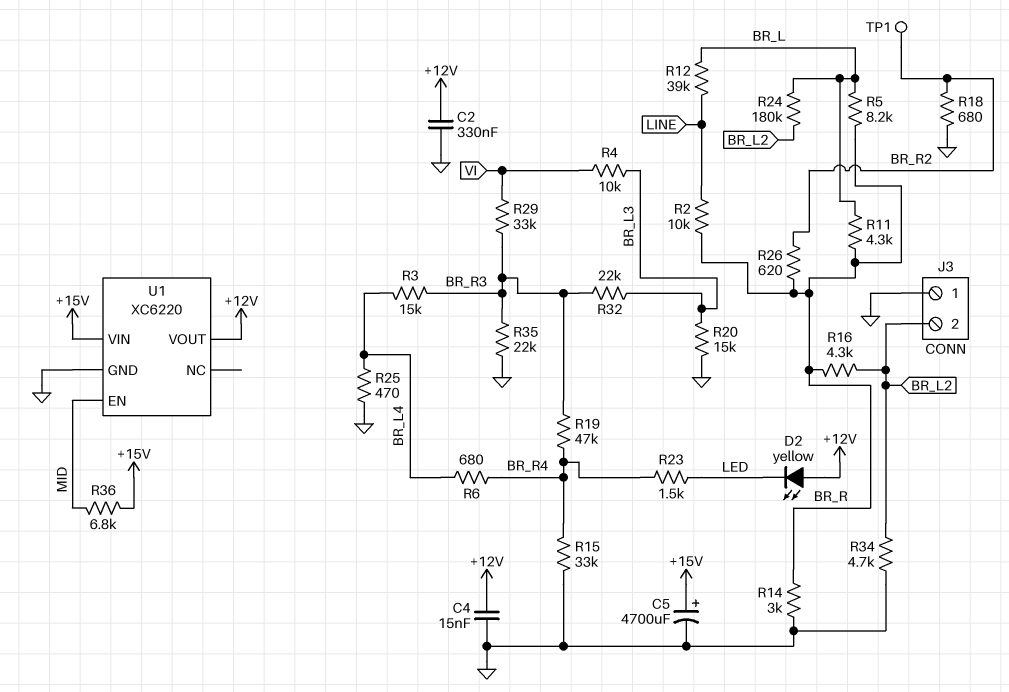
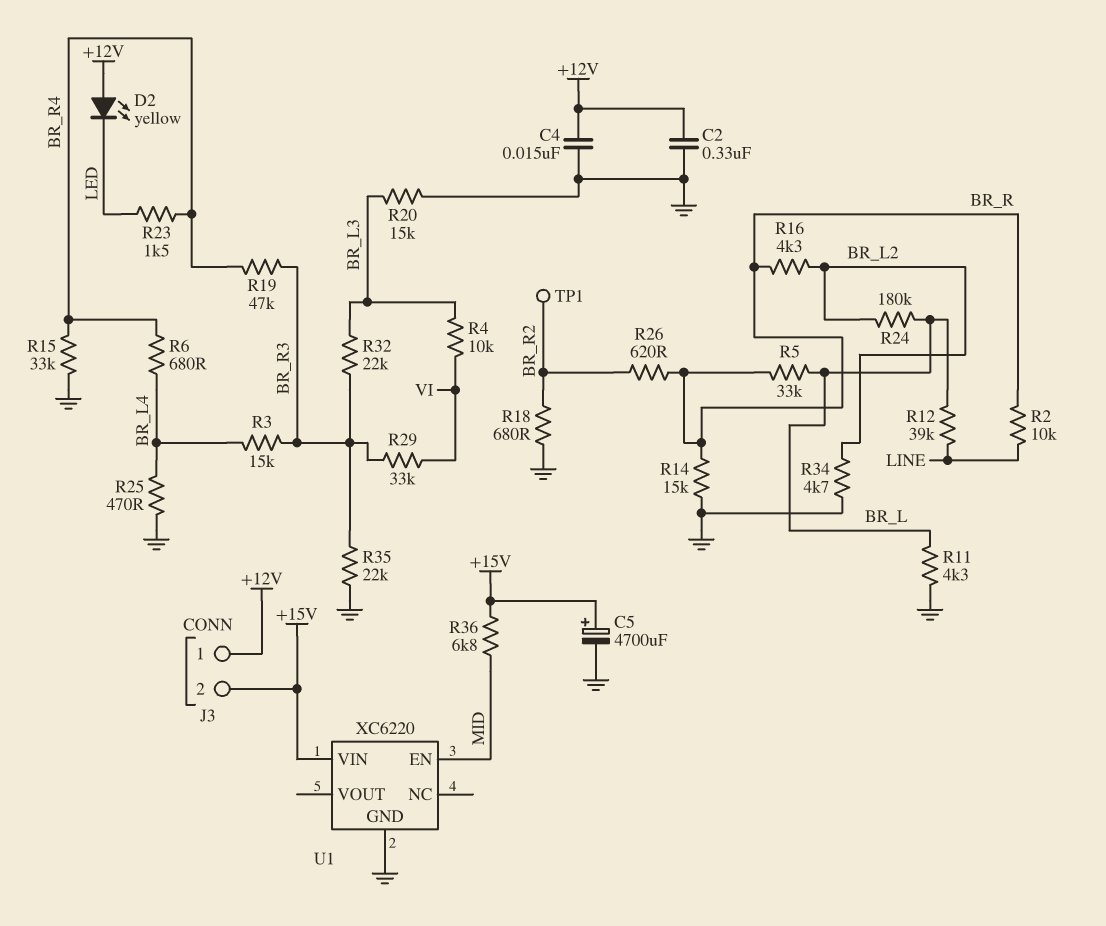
J3 pin 1: GND -> +12V
J3 pin 2: BR_L2 -> +15V
R5: 8.2k (BR_L, BR_R) -> 33k (BR_L, BR_R)
R11: 4.3k (BR_L, BR_R) -> 4.3k (BR_L, GND)
R14: 3k (BR_R, GND) -> 15k (BR_R, GND)
U1 pin VOUT: +12V -> none

